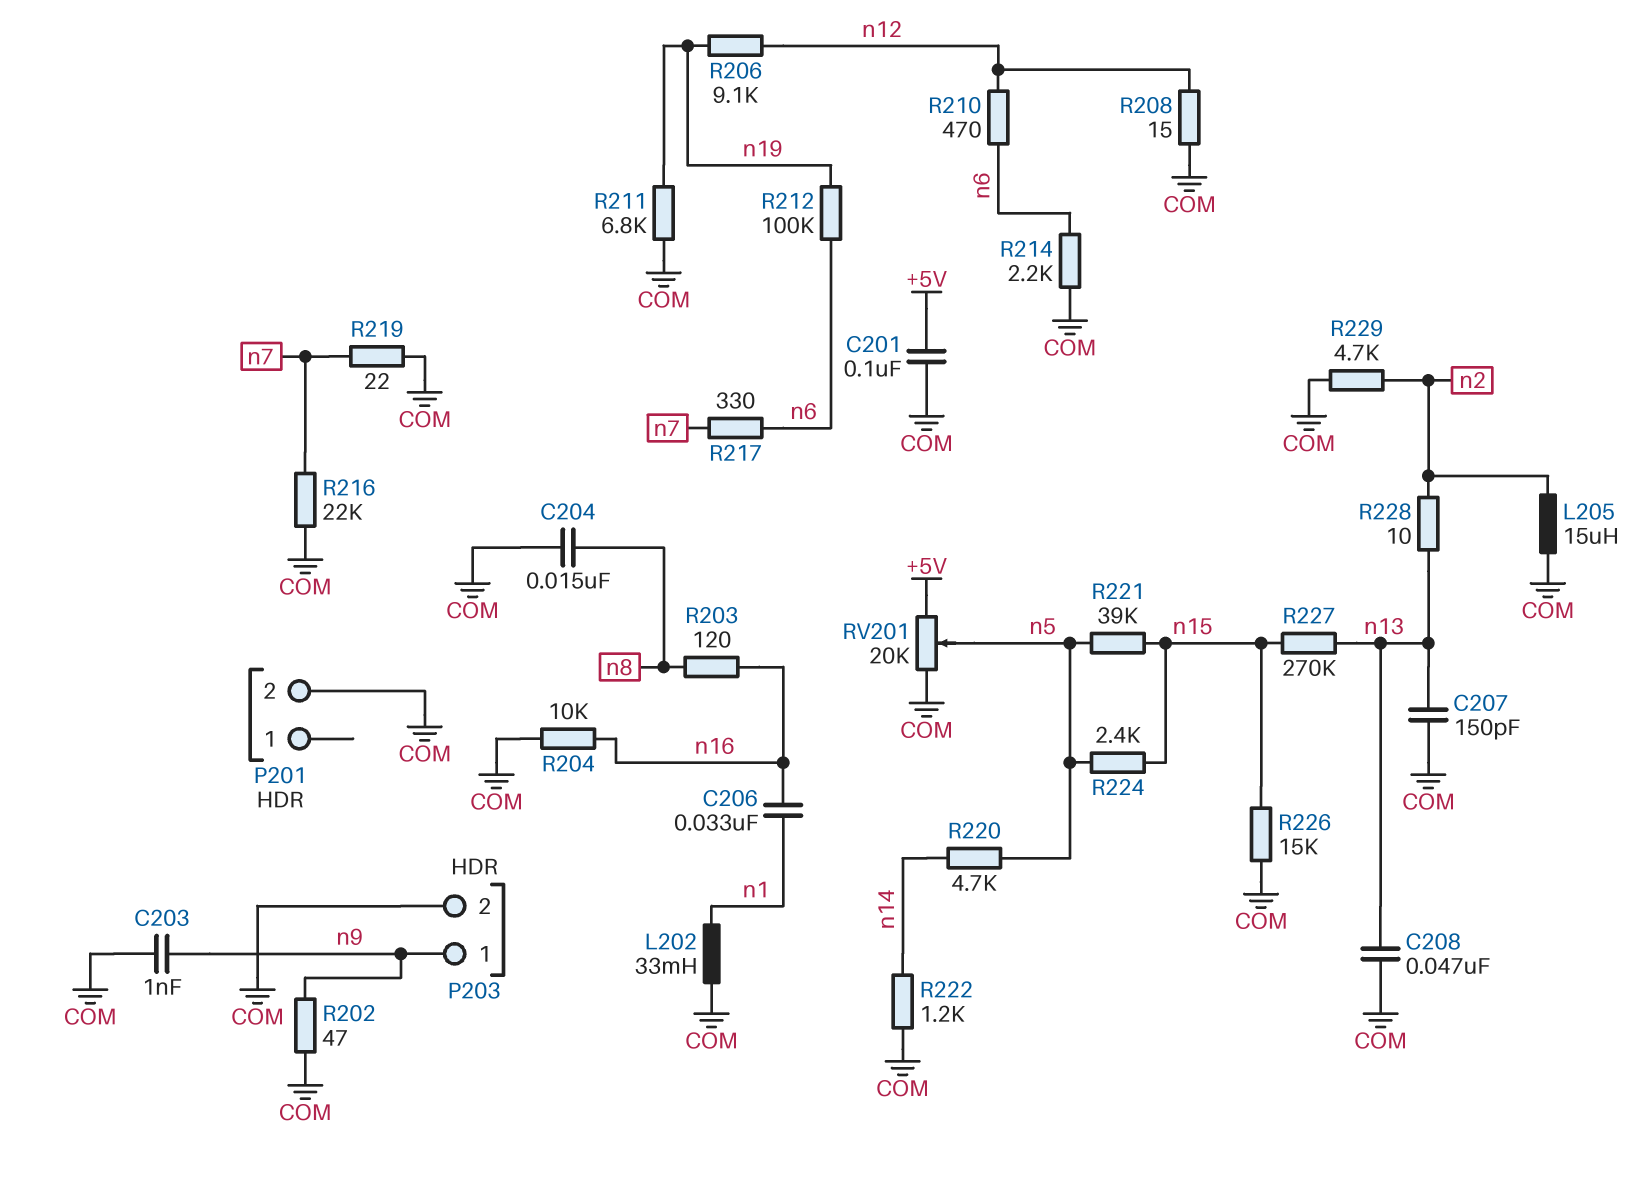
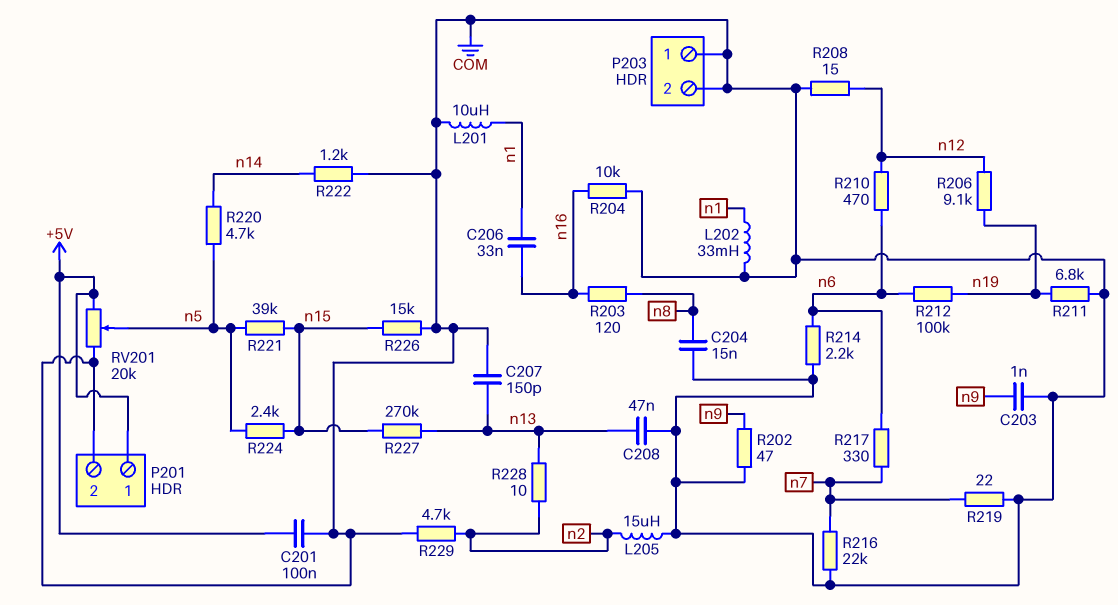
L201: none -> 10uH (COM, n1)
P201 pin 1: none -> +5V
P203 pin 1: n9 -> COM

